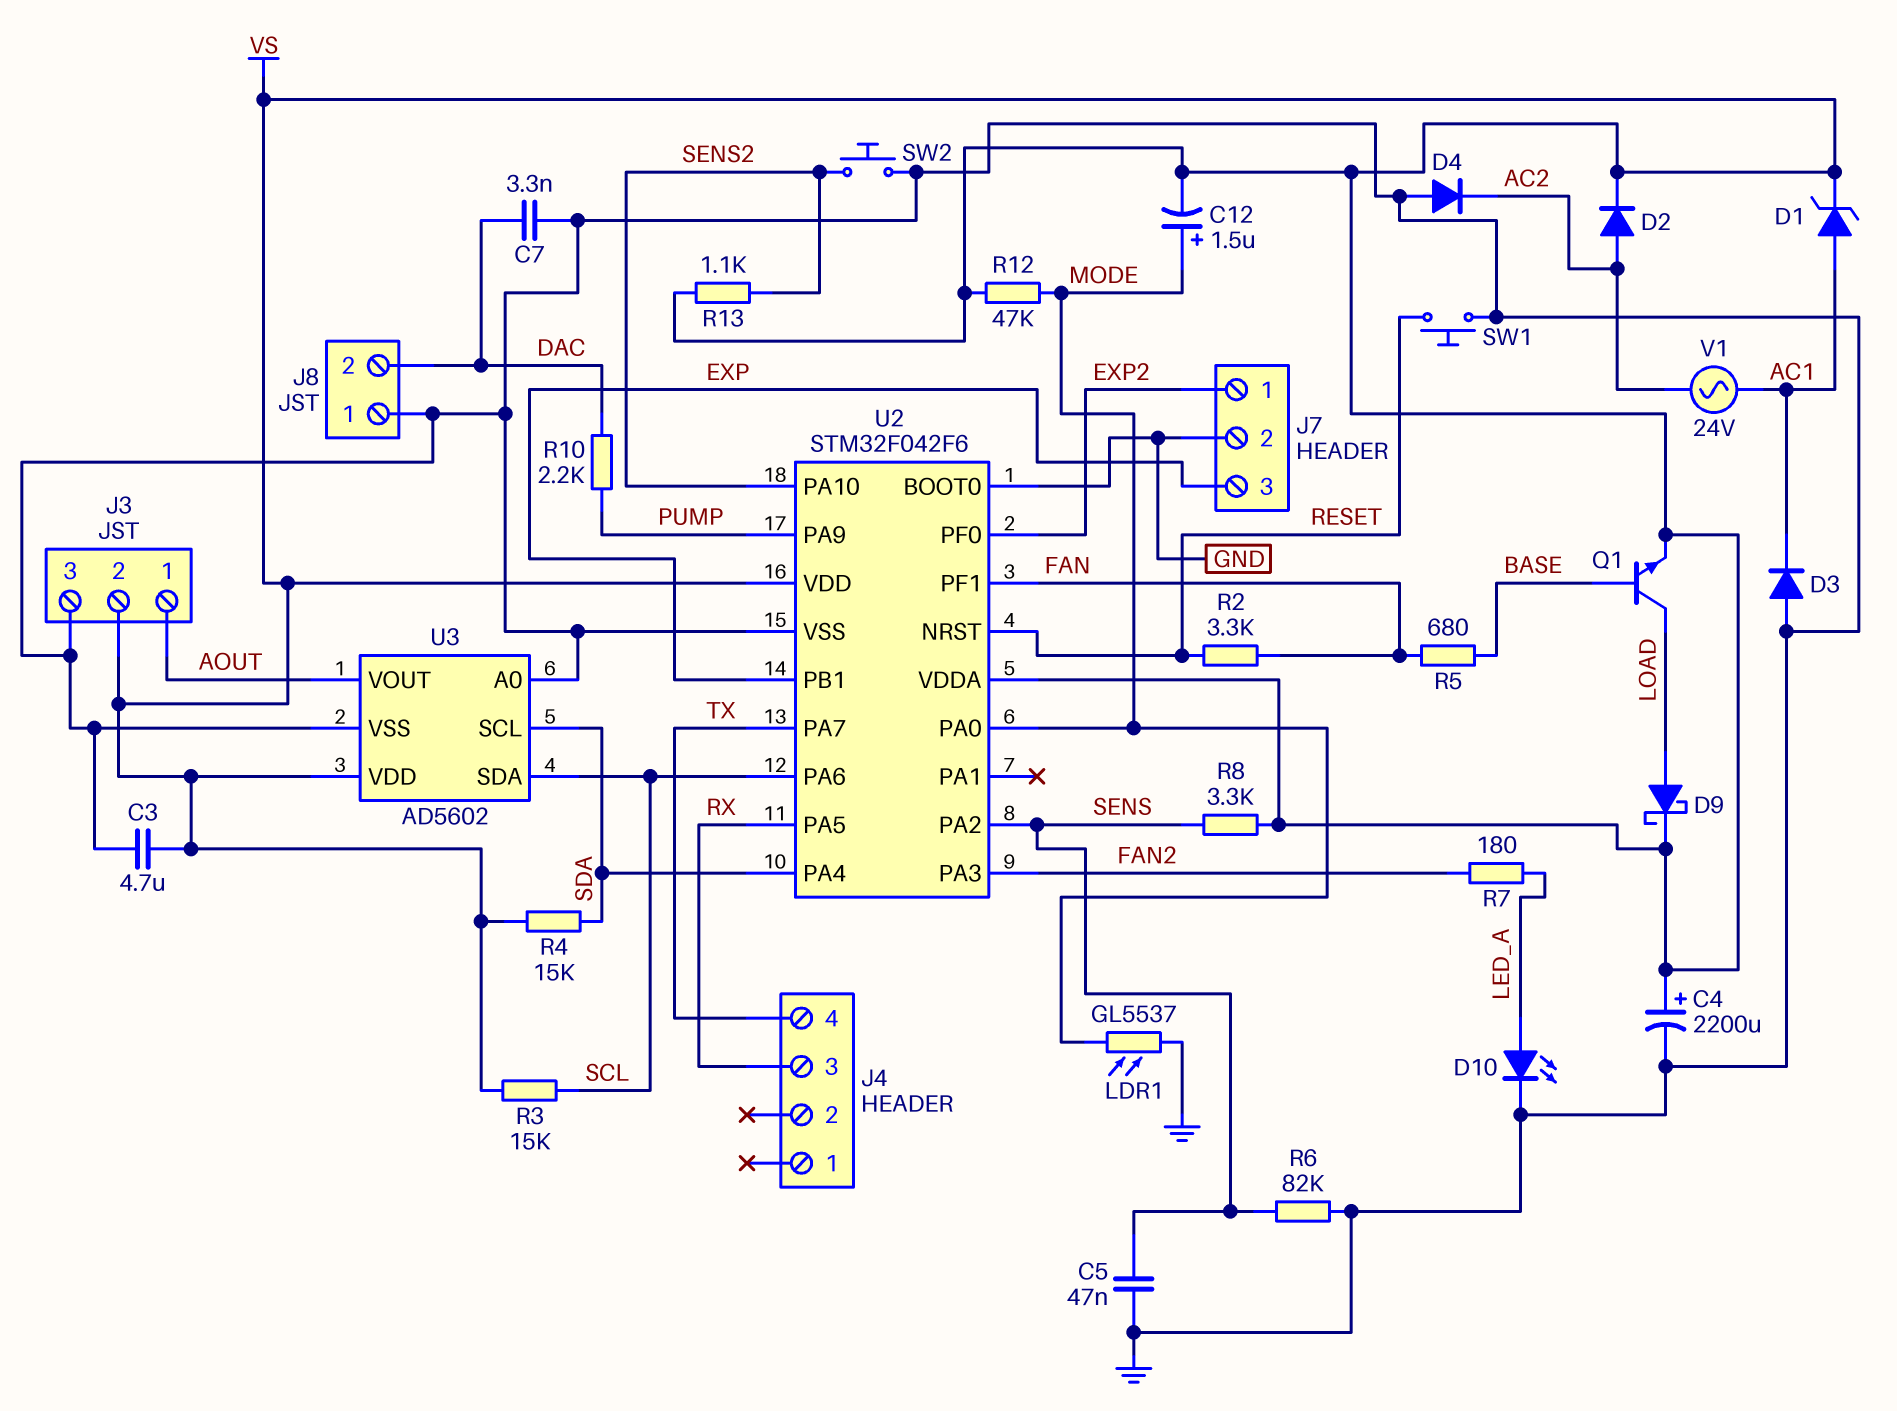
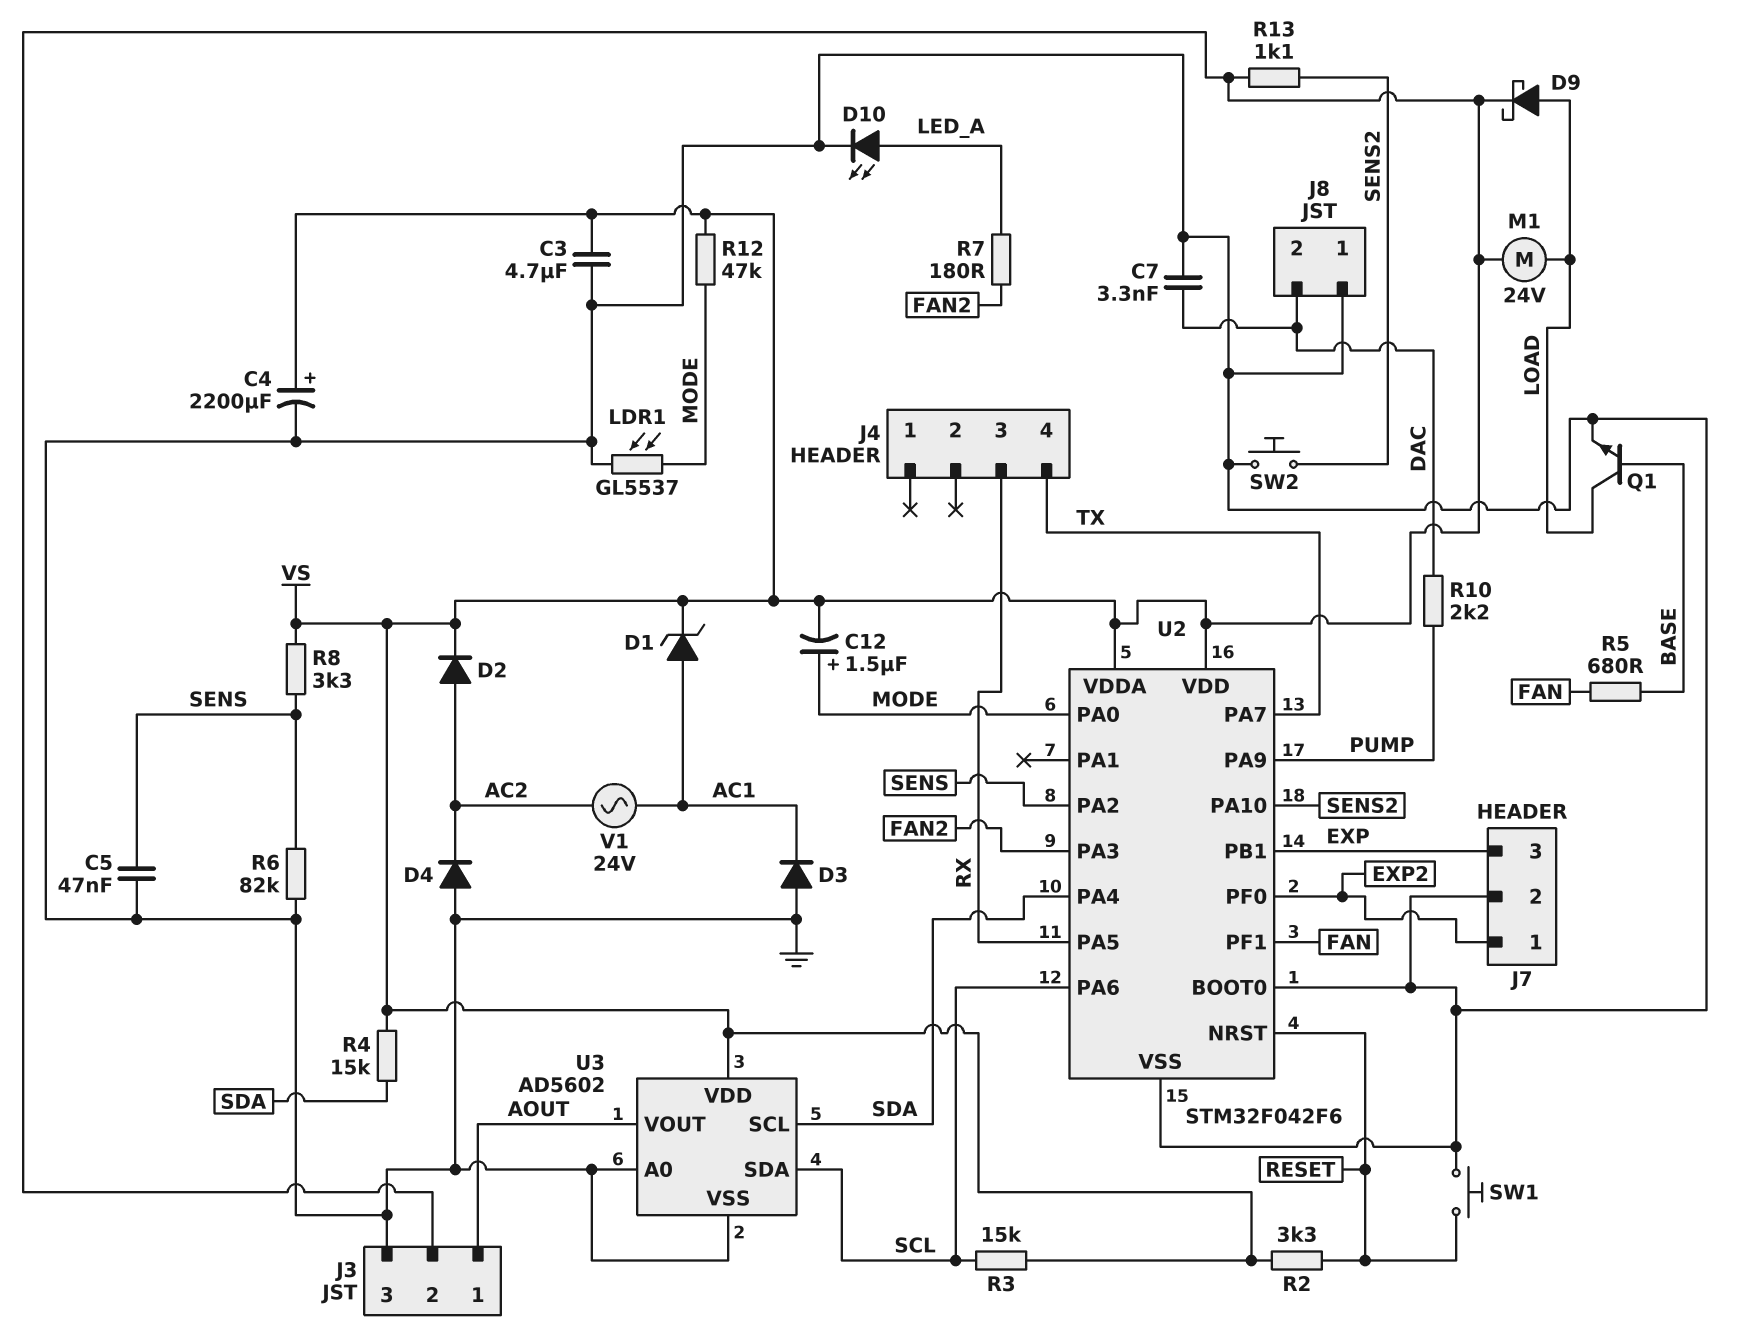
M1: none -> motor 24V (LOAD, VS)
Q1: NPN (B BASE, C LOAD, E VS) -> NPN (B BASE, C LOAD, E GND)
R2: 3.3k (FAN, RESET) -> 3.3k (RESET, VS)

